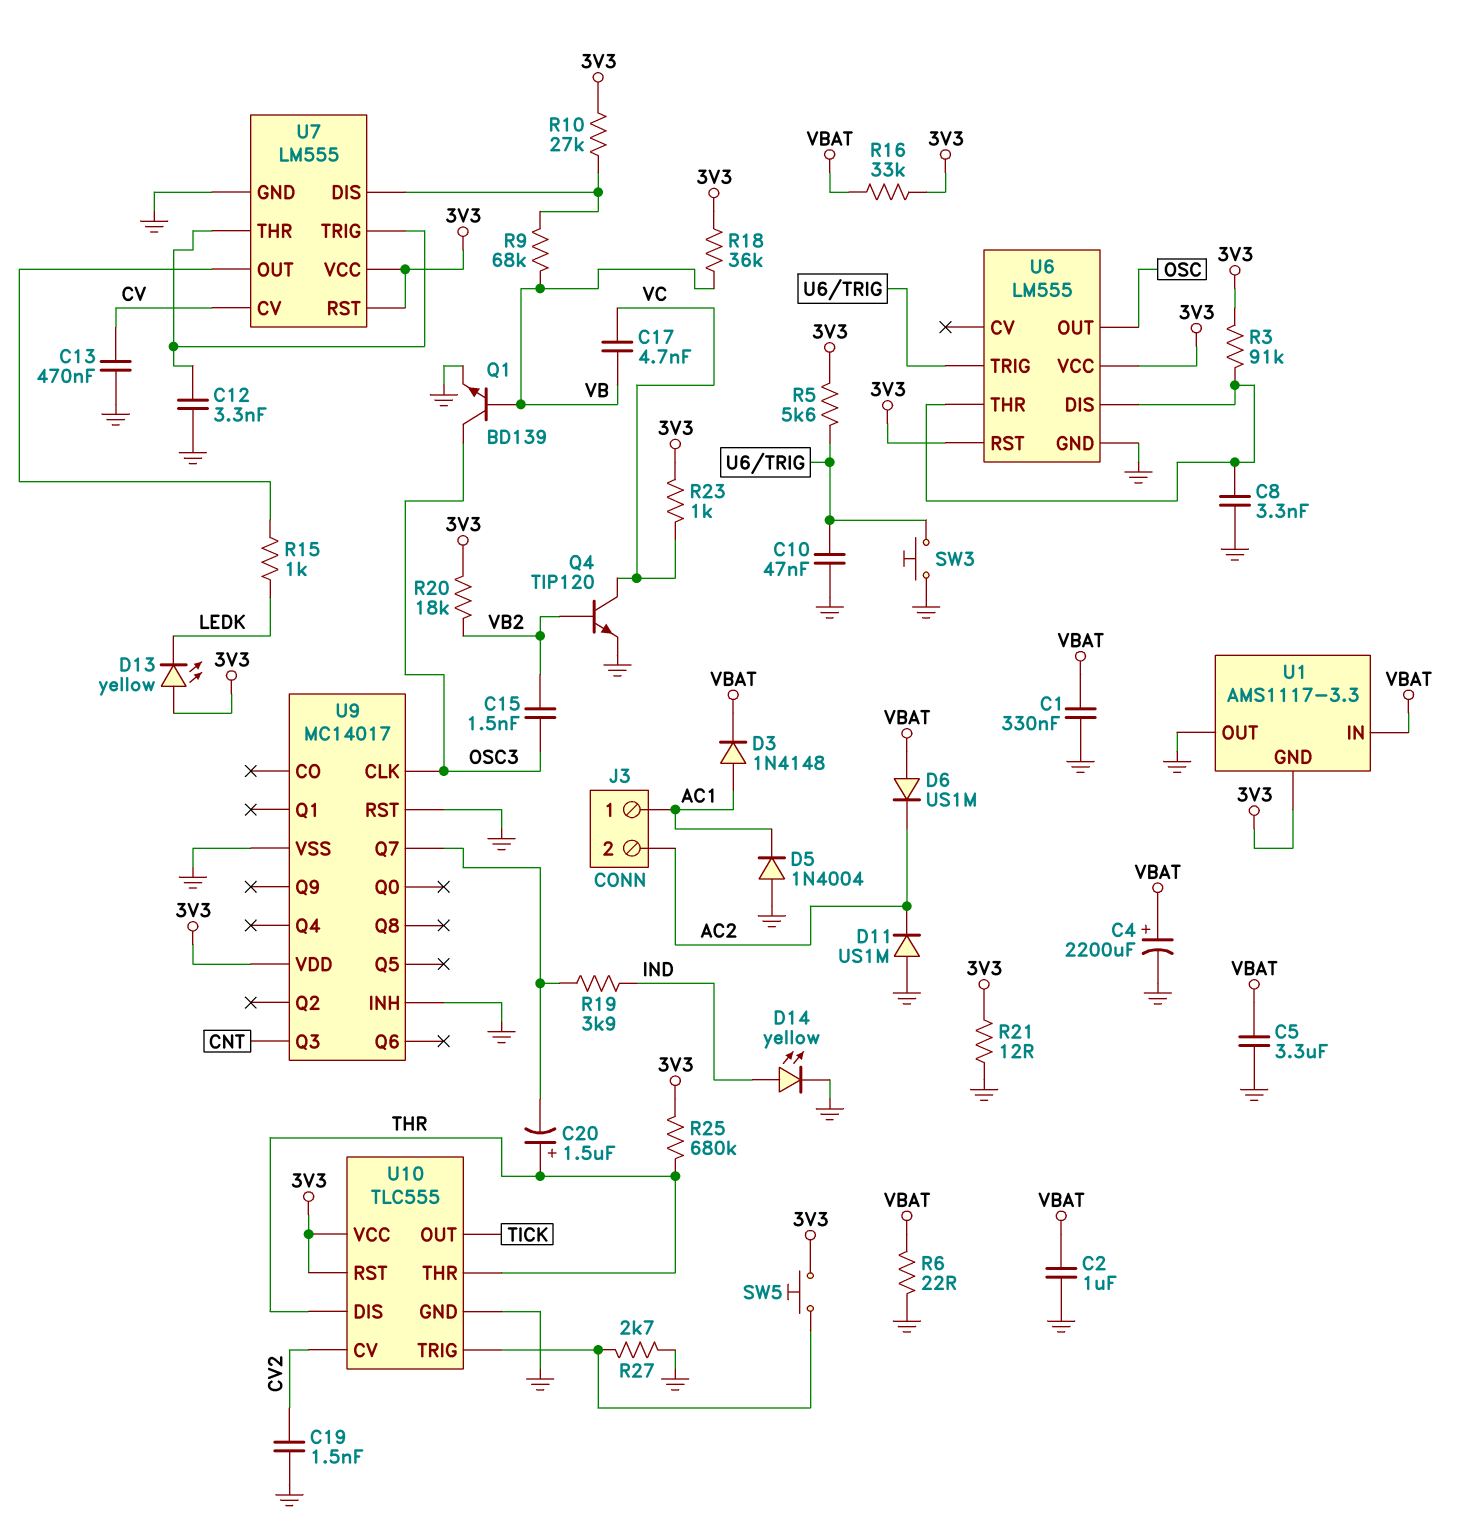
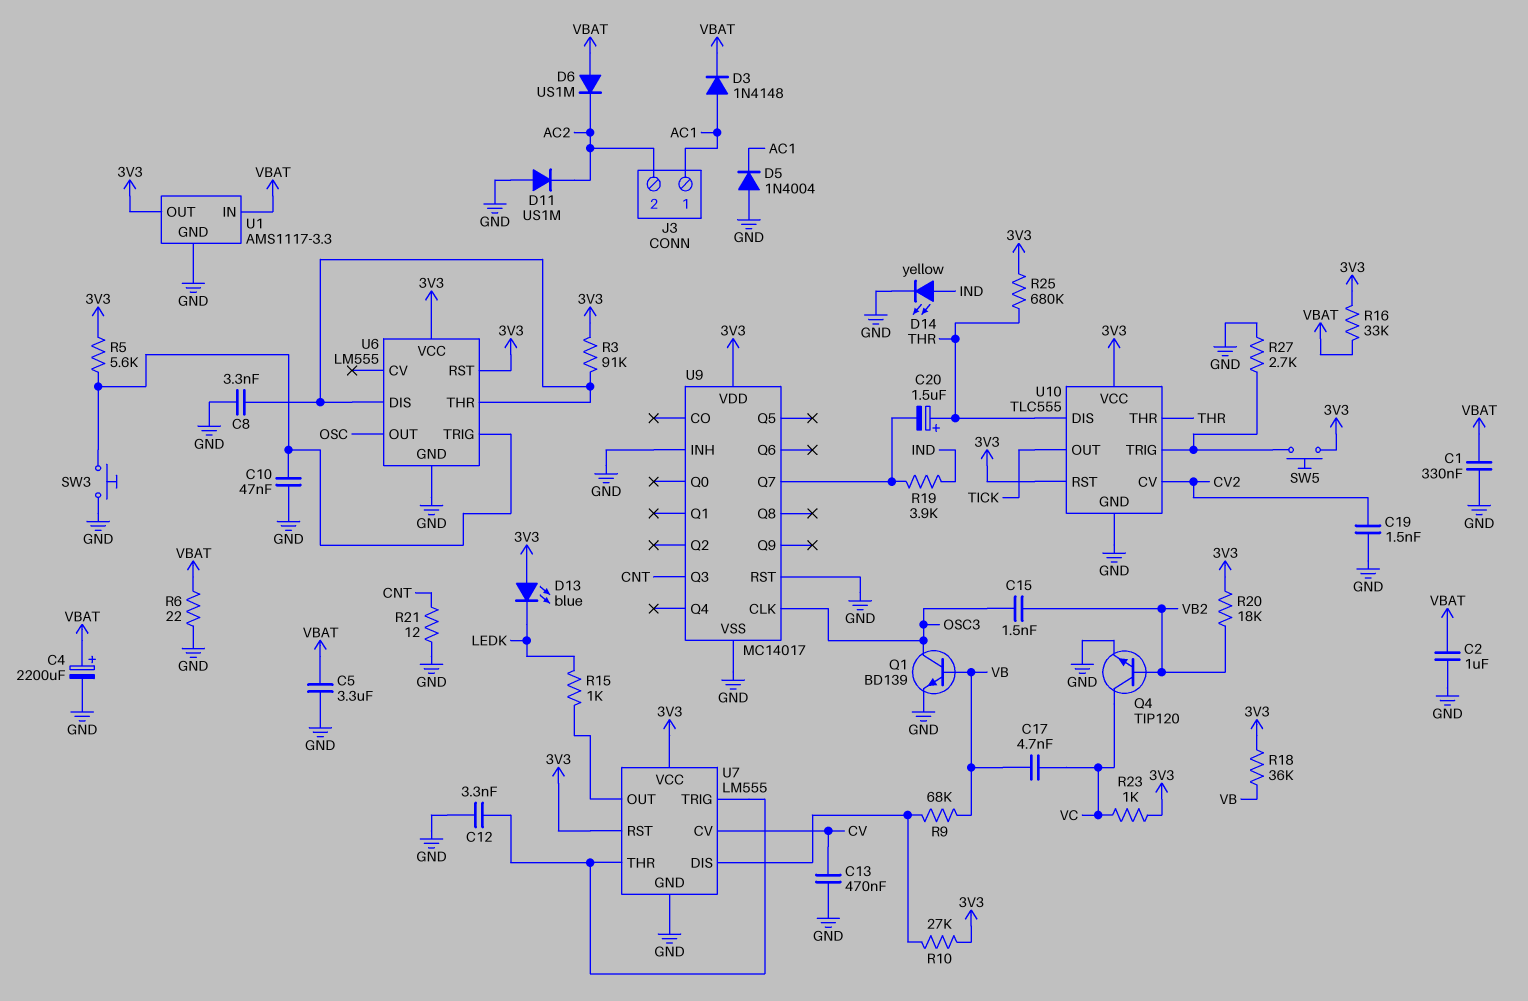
D13: LED yellow (A 3V3, K LEDK) -> LED blue (A 3V3, K LEDK)
R21: 12 (3V3, GND) -> 12 (CNT, GND)
U1 pin GND: 3V3 -> GND
U1 pin OUT: GND -> 3V3

